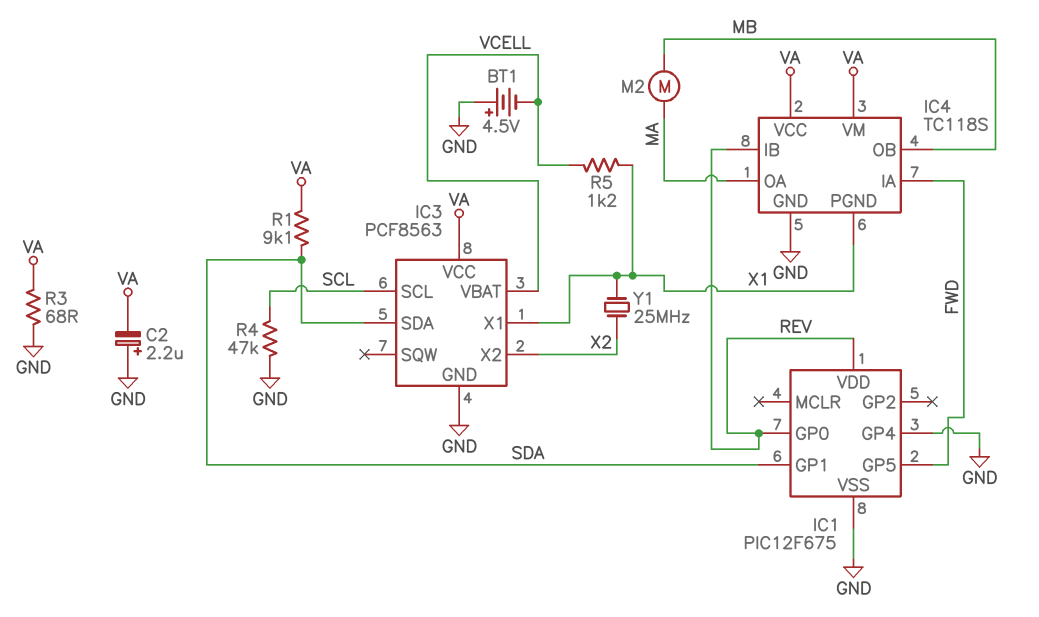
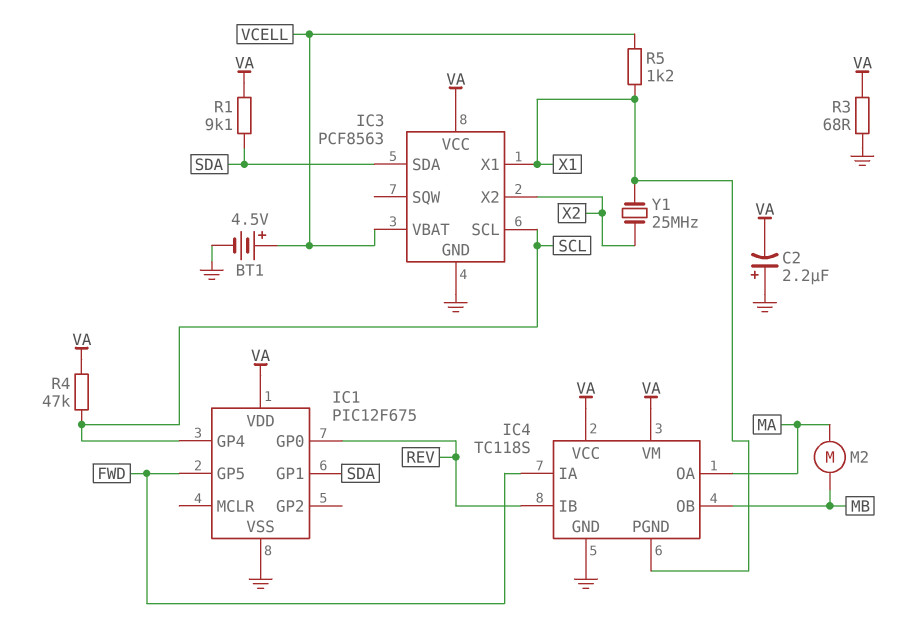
BT1: 4.5V (plus GND, minus VCELL) -> 4.5V (plus VCELL, minus GND)
IC1 pin GP4: GND -> SCL
IC1 pin VDD: REV -> VA
R4: 47k (GND, SCL) -> 47k (SCL, VA)

